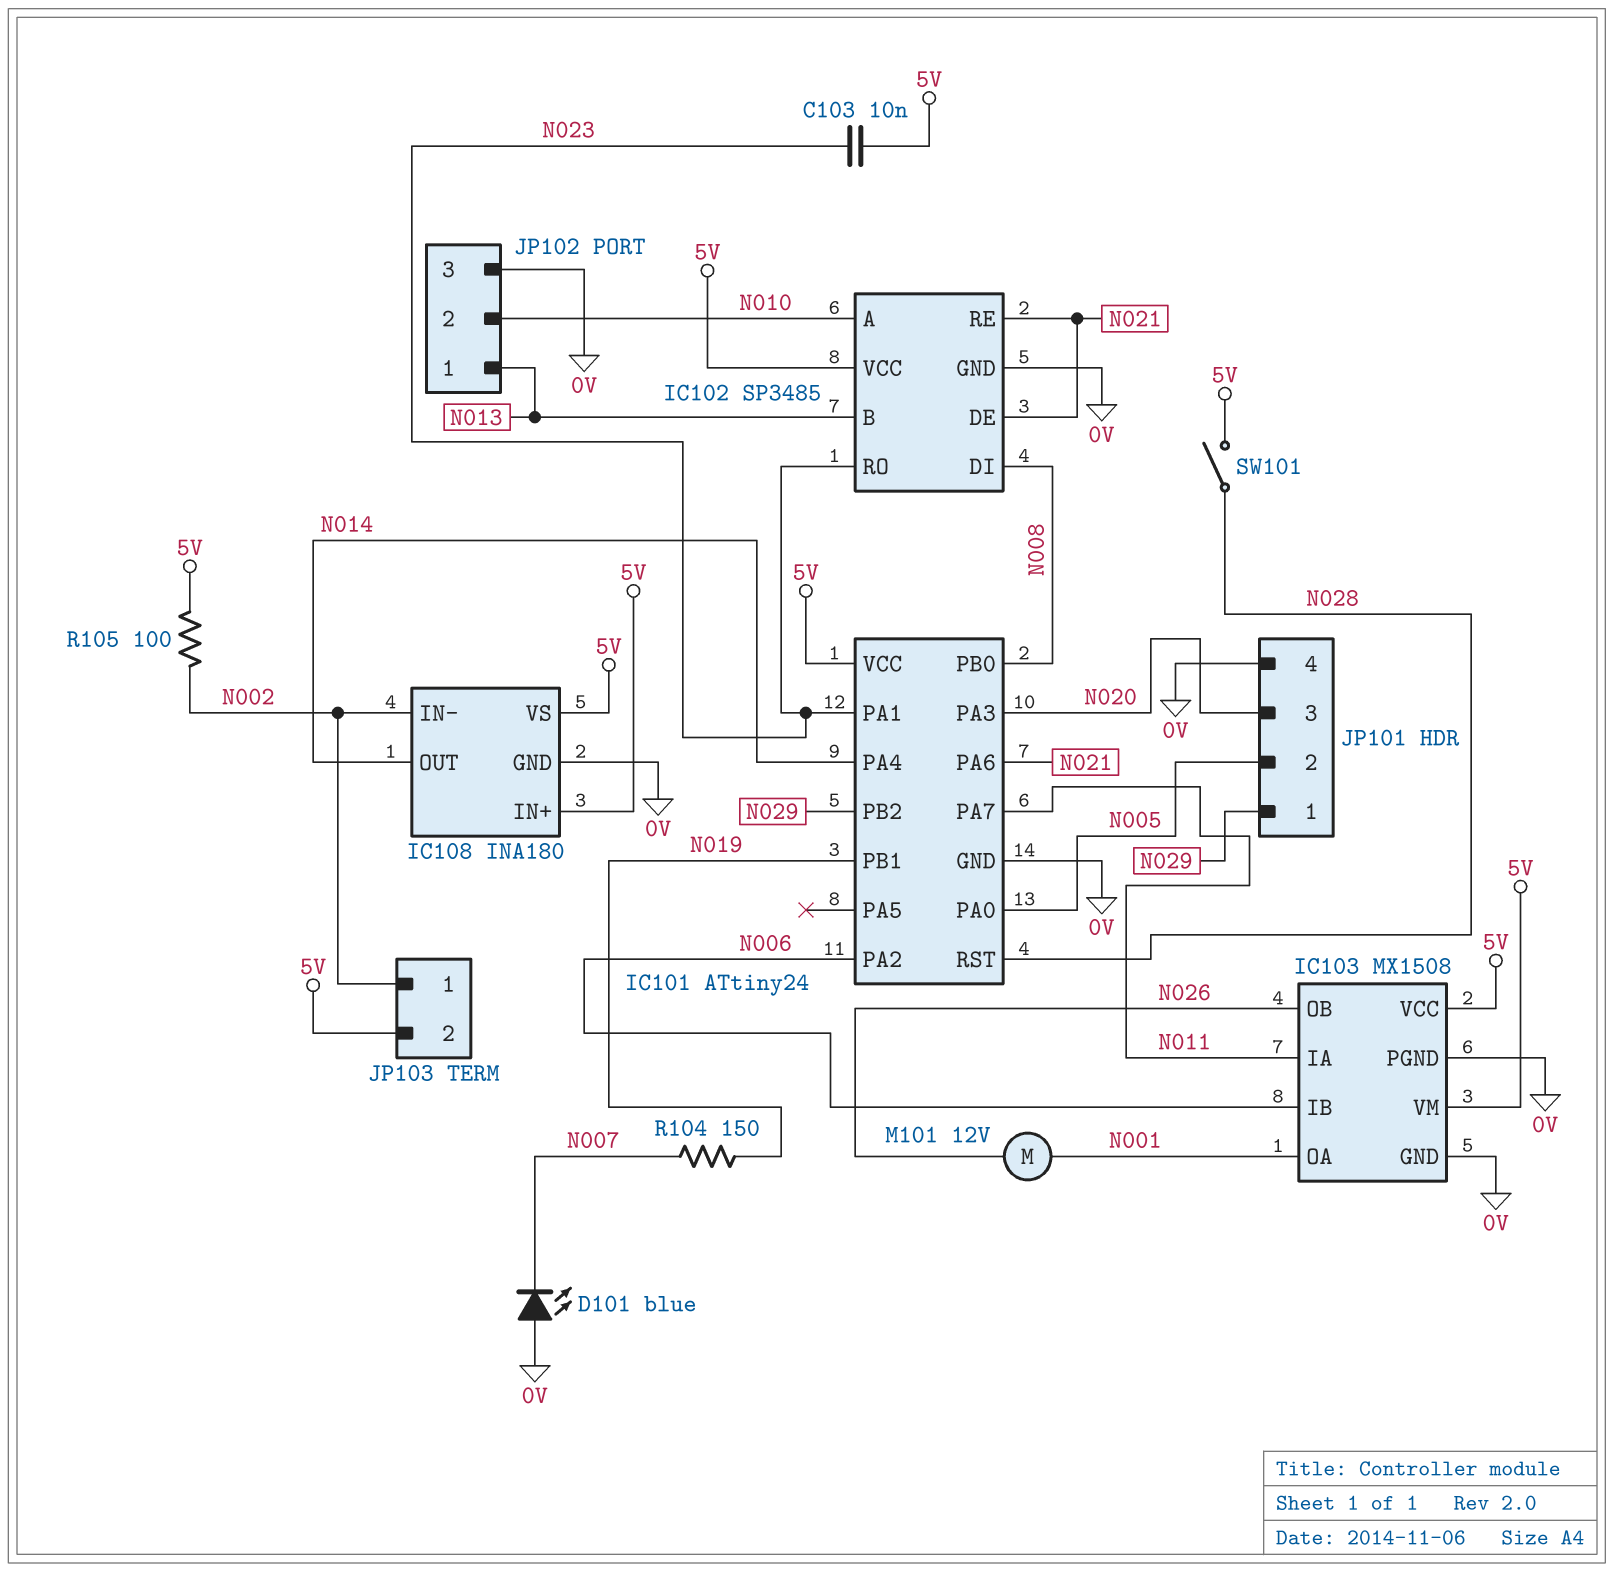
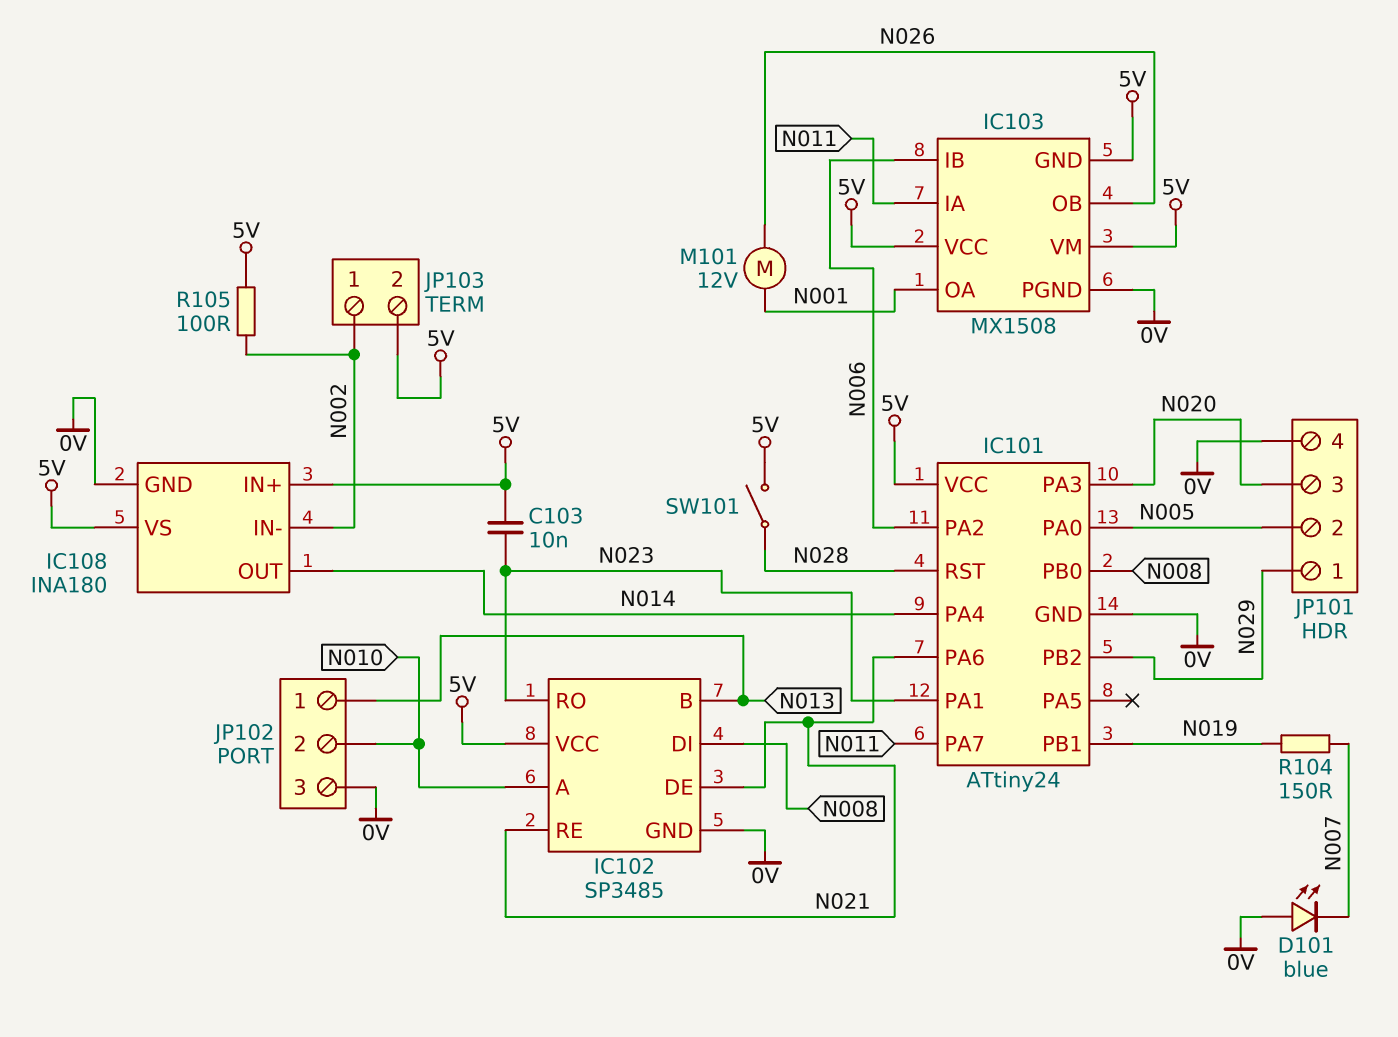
IC103 pin GND: 0V -> 5V

